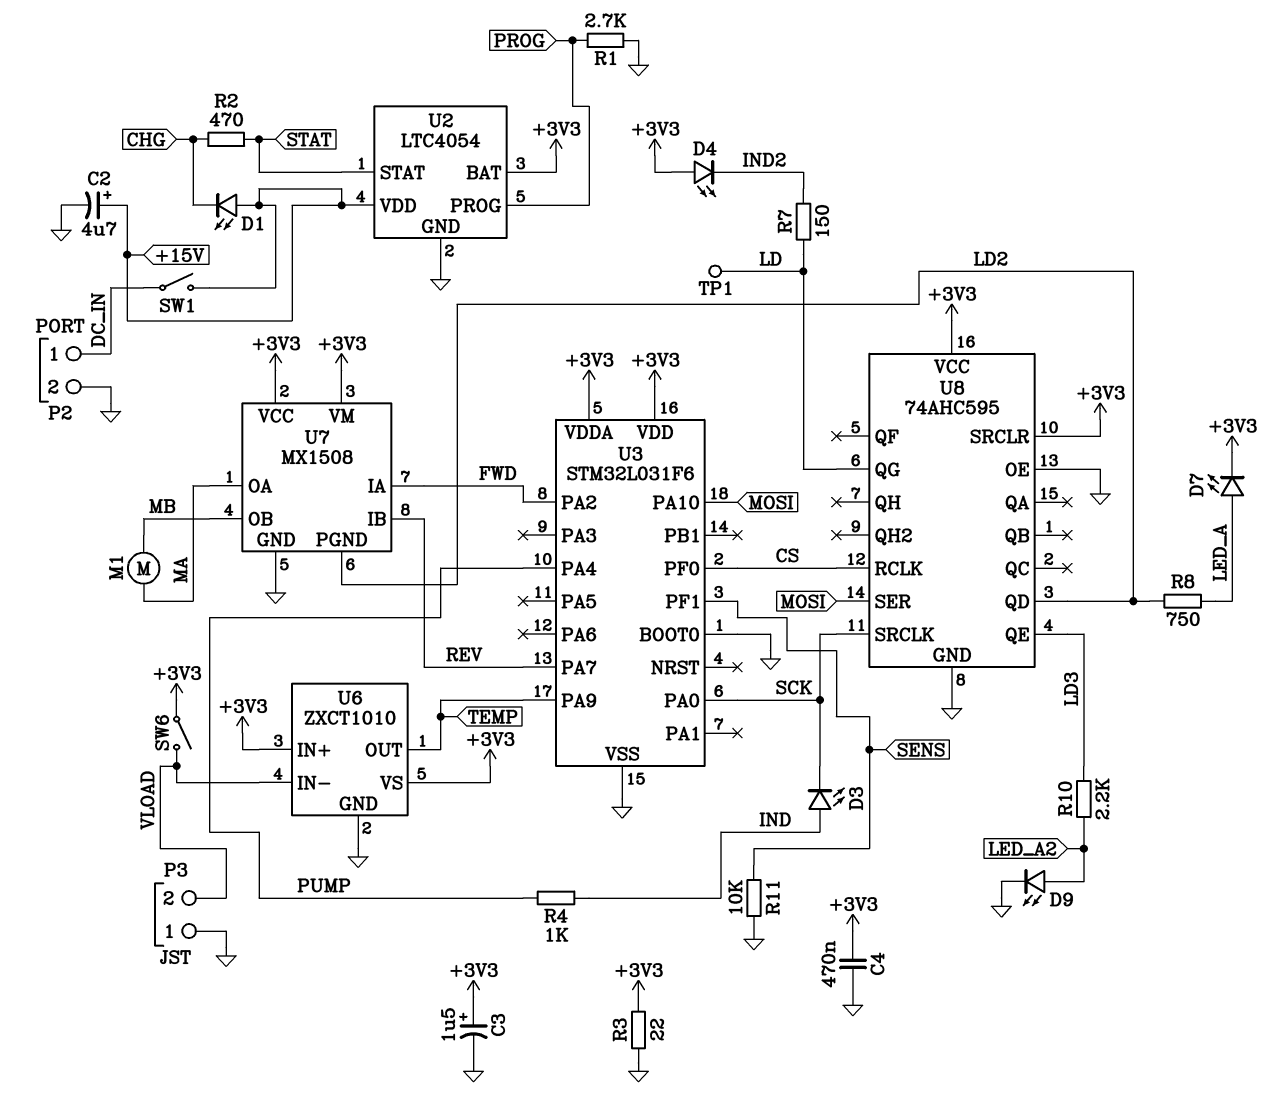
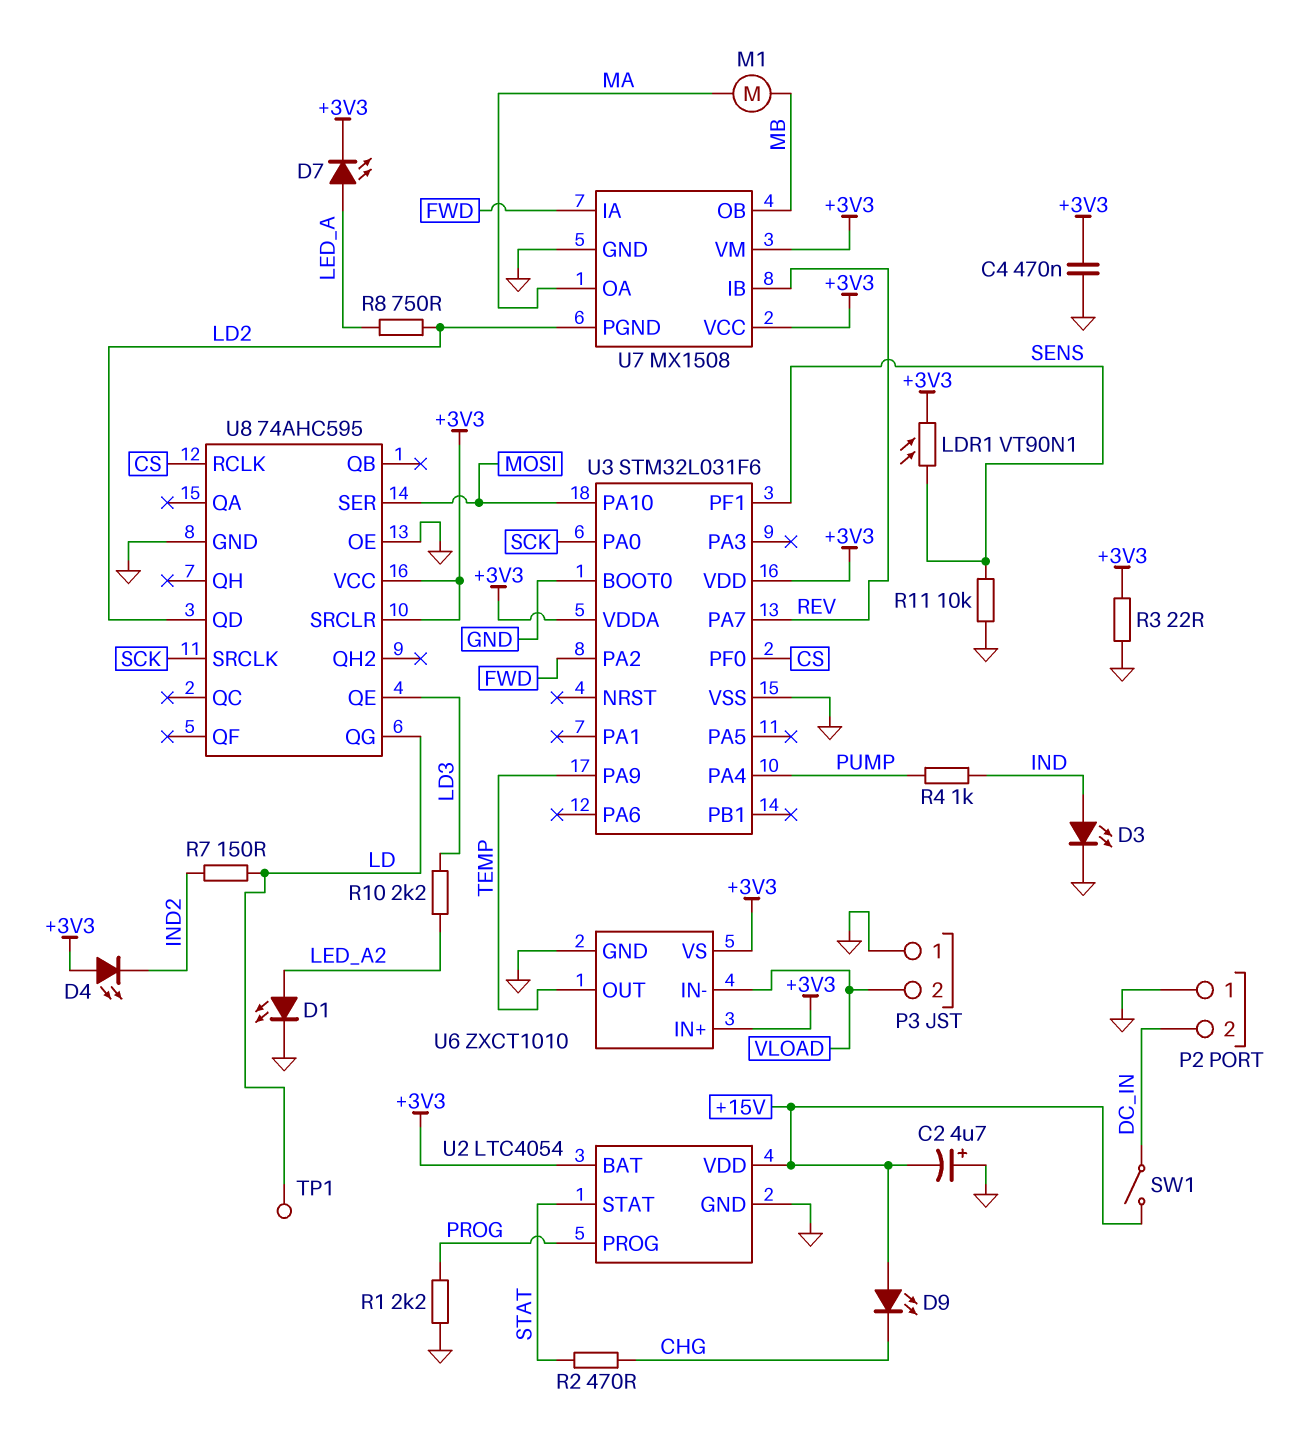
C2: 4.7uF (plus +15V, minus GND) -> 4.7uF (plus GND, minus +15V)
C3: 1.5uF (plus +3V3, minus GND) -> none
D1: LED (A +15V, K CHG) -> LED (A LED_A2, K GND)
D3: LED (A IND, K SCK) -> LED (A IND, K GND)
D9: LED (A LED_A2, K GND) -> LED (A +15V, K CHG)
LDR1: none -> VT90N1 (+3V3, SENS)
P2 pin 1: DC_IN -> GND
P2 pin 2: GND -> DC_IN
R1: 2.7k (GND, PROG) -> 2.2k (GND, PROG)
SW6: switch (+3V3, VLOAD) -> none

